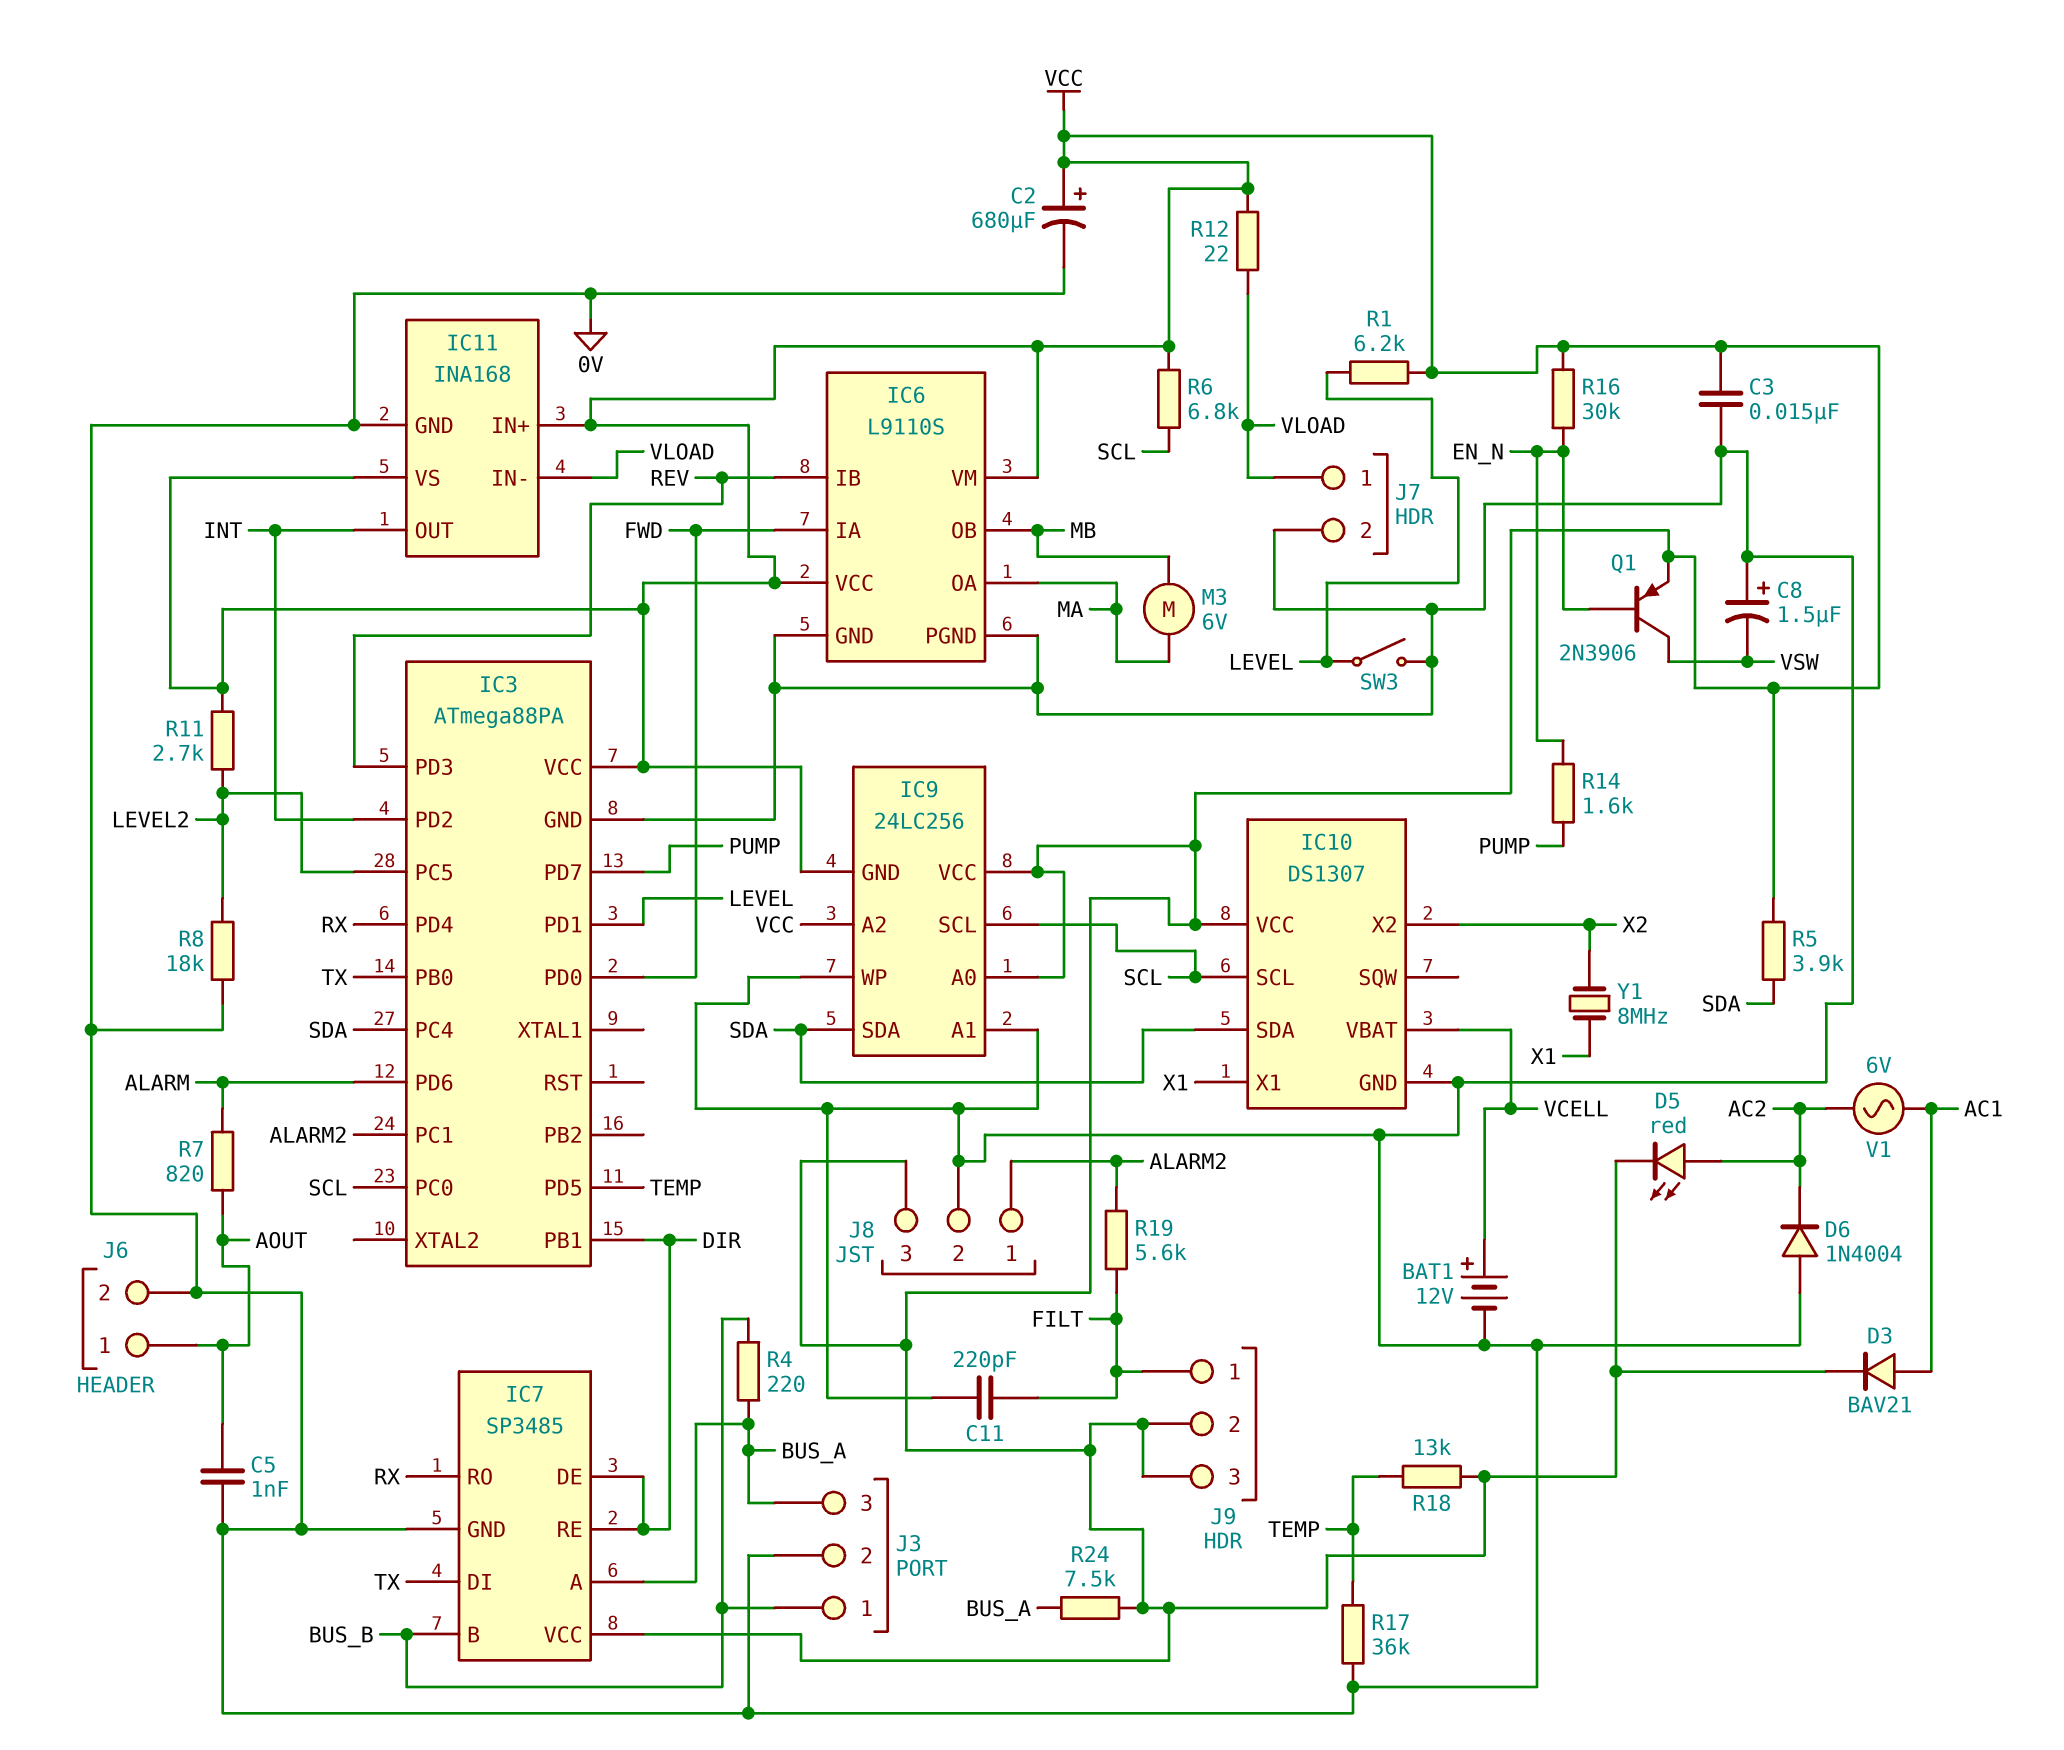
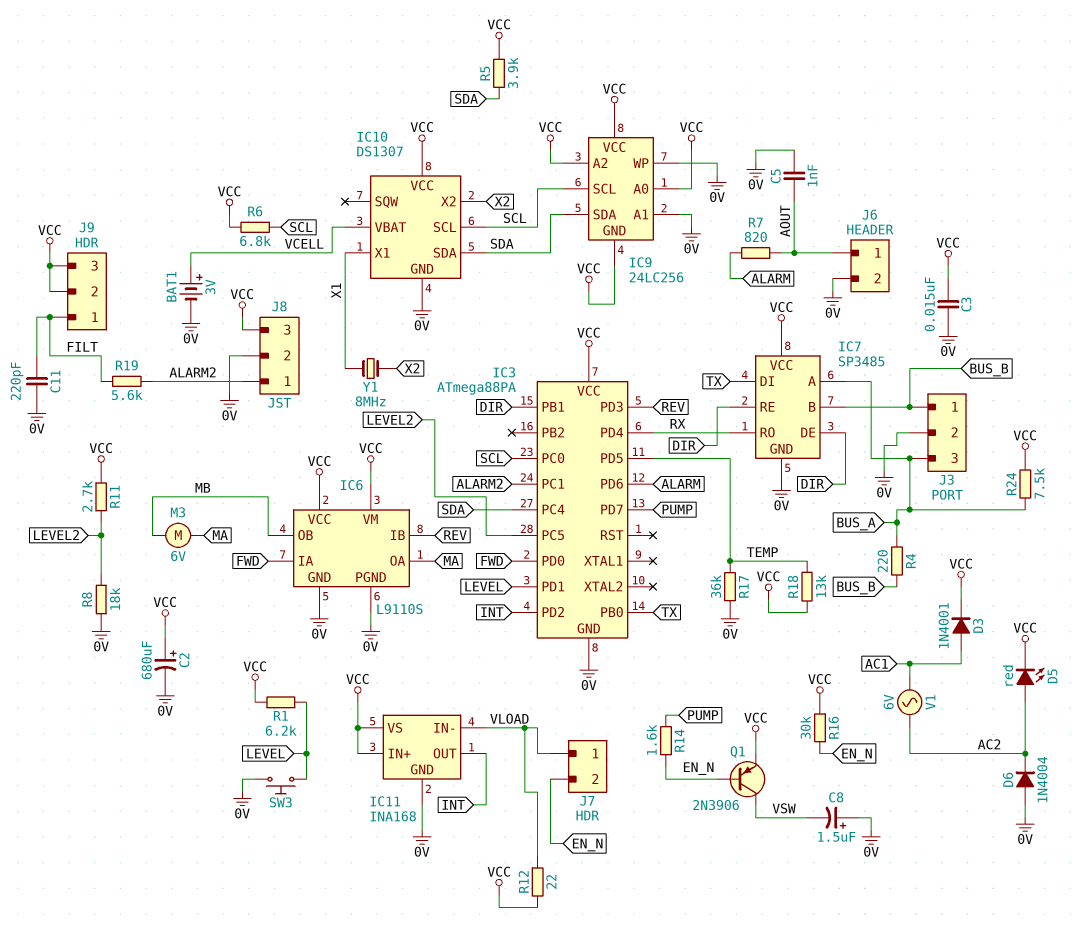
BAT1: 12V (plus VCELL, minus 0V) -> 3V (plus VCELL, minus 0V)
D3: diode BAV21 (A AC1, K VCC) -> diode 1N4001 (A AC1, K VCC)
J7 pin 2: 0V -> EN_N
SW3: switch (0V, LEVEL) -> button (0V, LEVEL)

